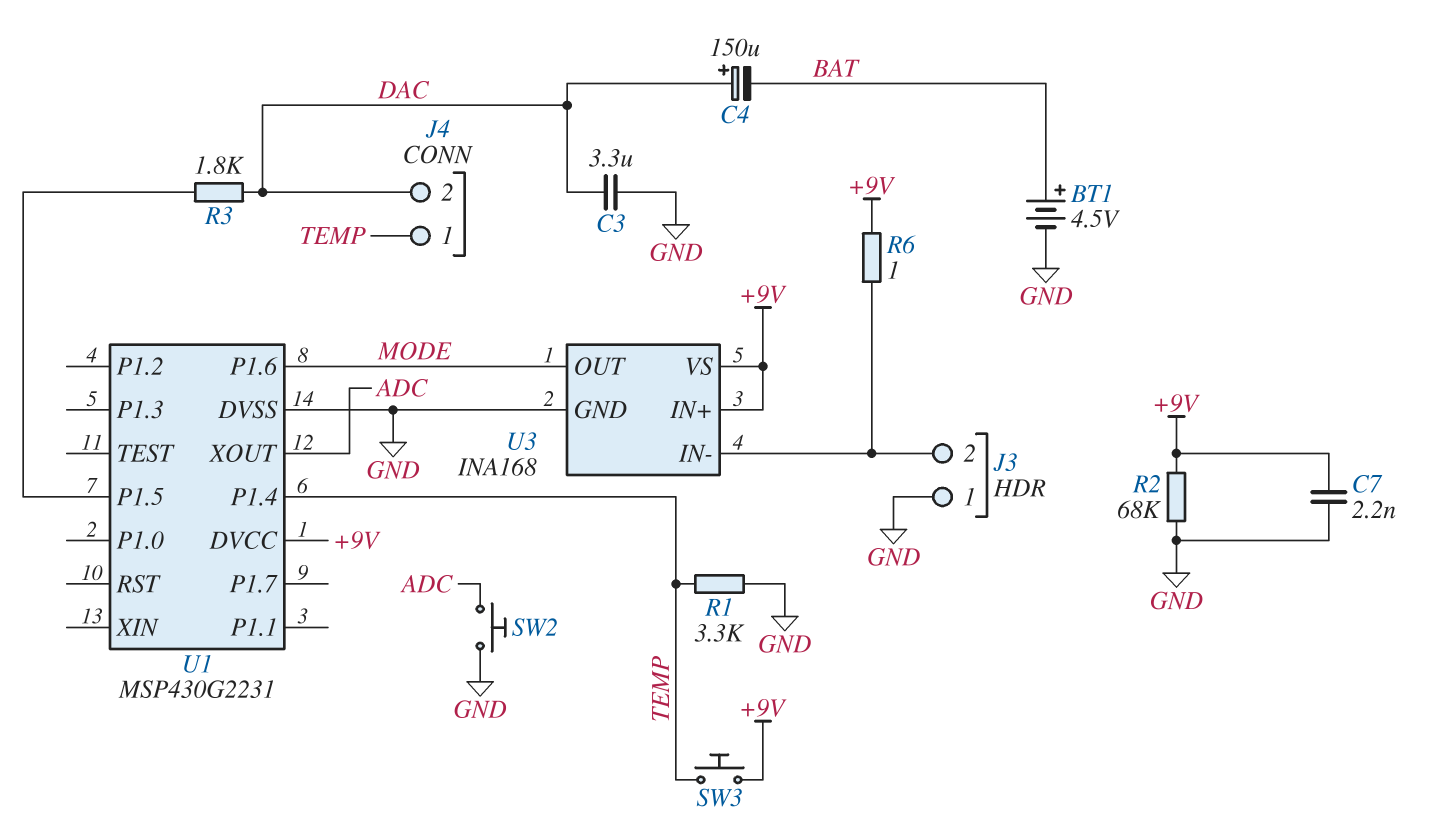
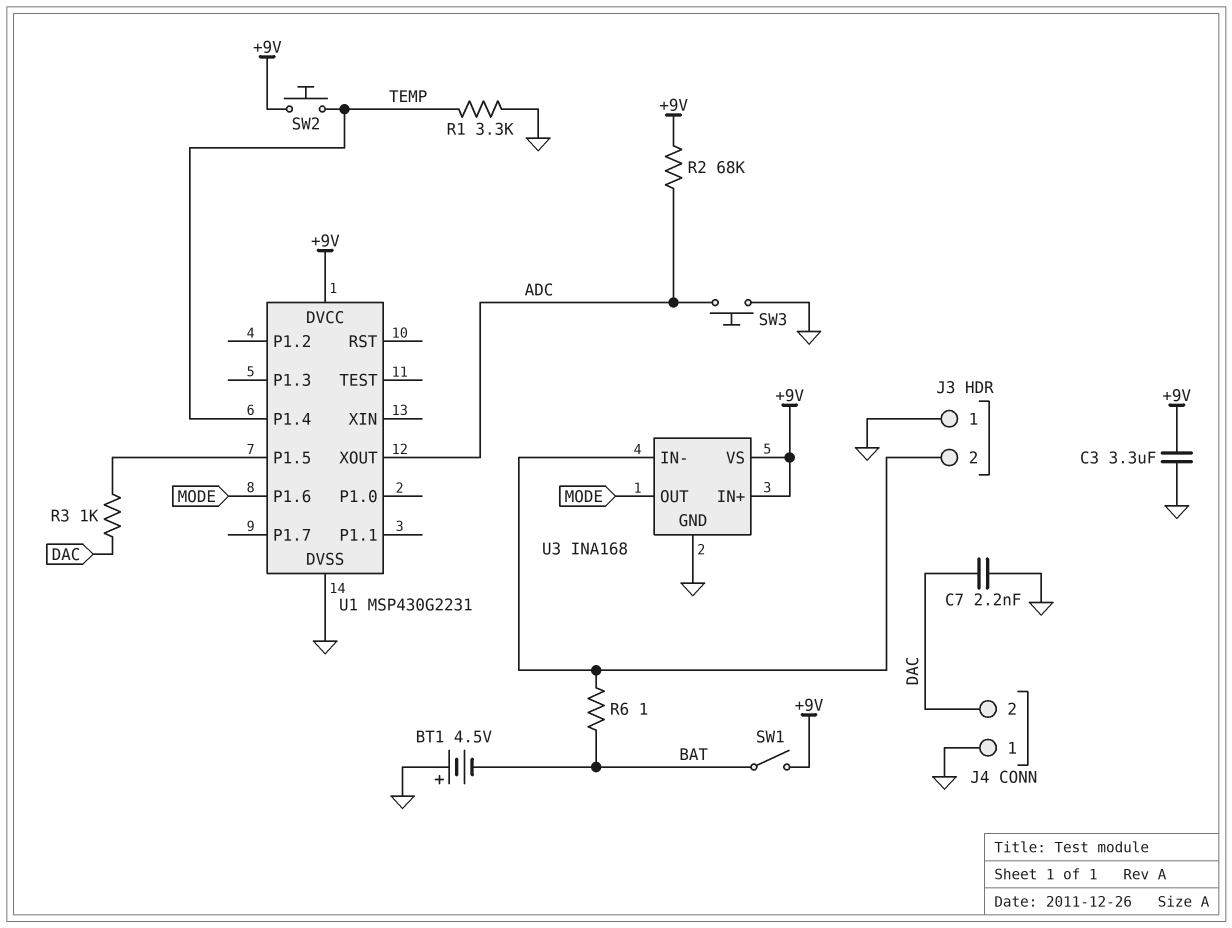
BT1: 4.5V (plus BAT, minus GND) -> 4.5V (plus GND, minus BAT)
C3: 3.3uF (DAC, GND) -> 3.3uF (+9V, GND)
C4: 150uF (plus DAC, minus BAT) -> none
C7: 2.2nF (+9V, GND) -> 2.2nF (DAC, GND)
J4 pin 1: TEMP -> GND
R2: 68k (+9V, GND) -> 68k (+9V, ADC)
R3: 1.8k (DAC, U1/P1.5) -> 1k (DAC, U1/P1.5)
R6: 1 (+9V, J3/2) -> 1 (BAT, J3/2)
SW1: none -> switch (+9V, BAT)
SW2: button (ADC, GND) -> button (+9V, TEMP)
SW3: button (+9V, TEMP) -> button (ADC, GND)

